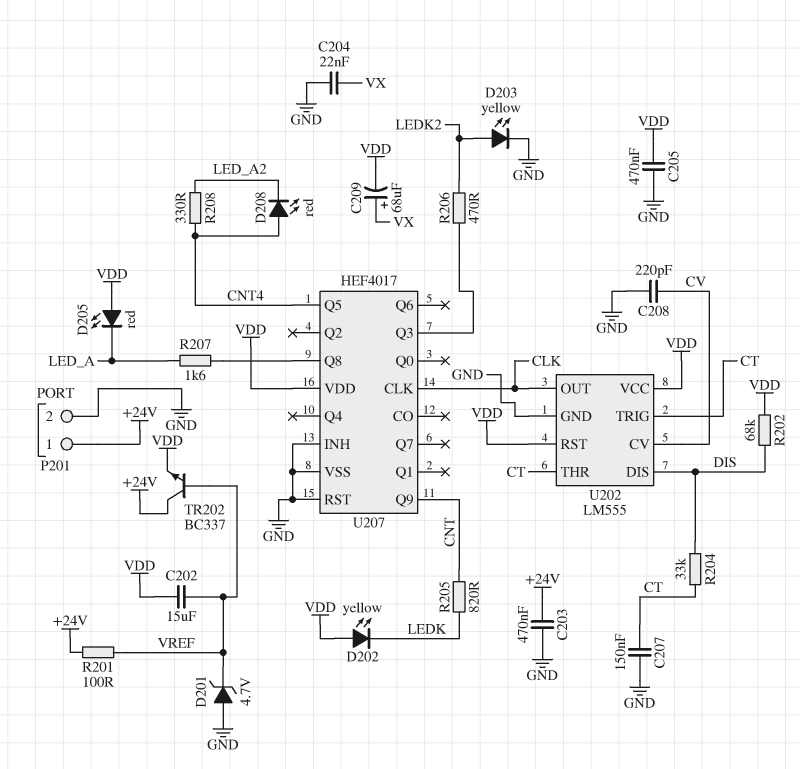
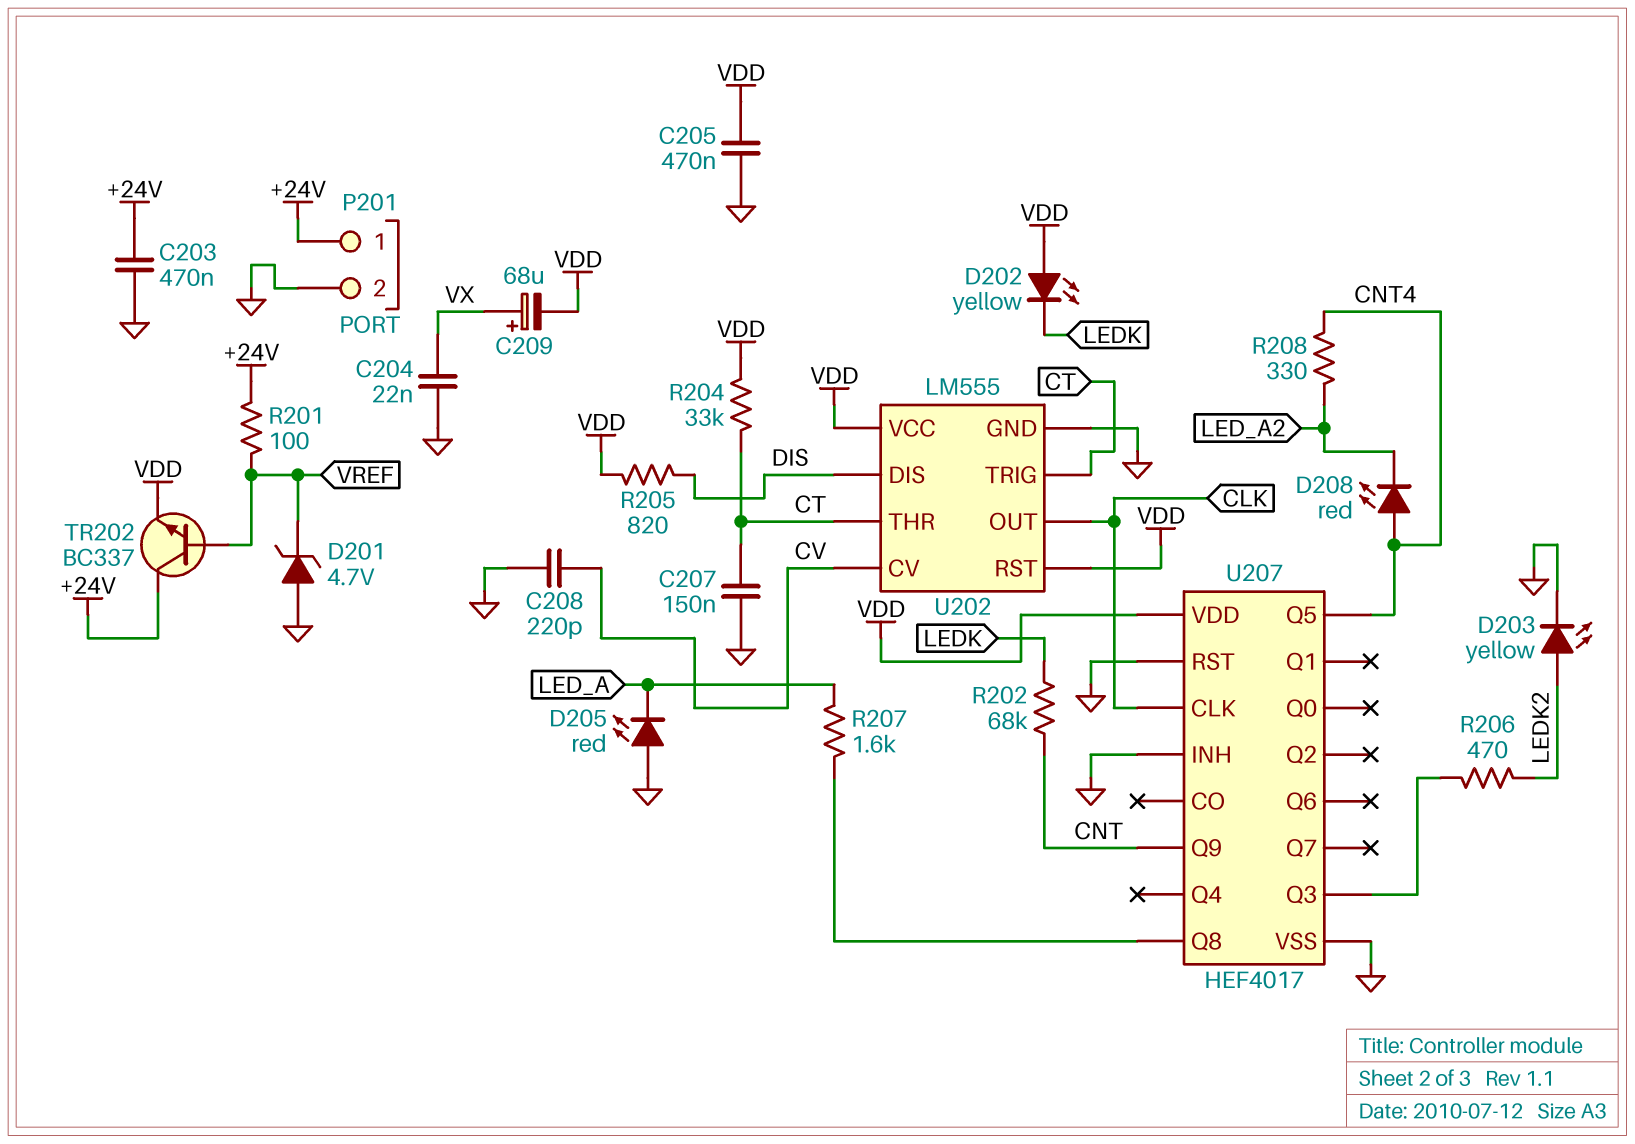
C202: 15uF (VDD, VREF) -> none
D205: LED red (A VDD, K LED_A) -> LED red (A GND, K LED_A)
R202: 68k (DIS, VDD) -> 68k (CNT, LEDK)
R204: 33k (CT, DIS) -> 33k (CT, VDD)
R205: 820 (CNT, LEDK) -> 820 (DIS, VDD)

